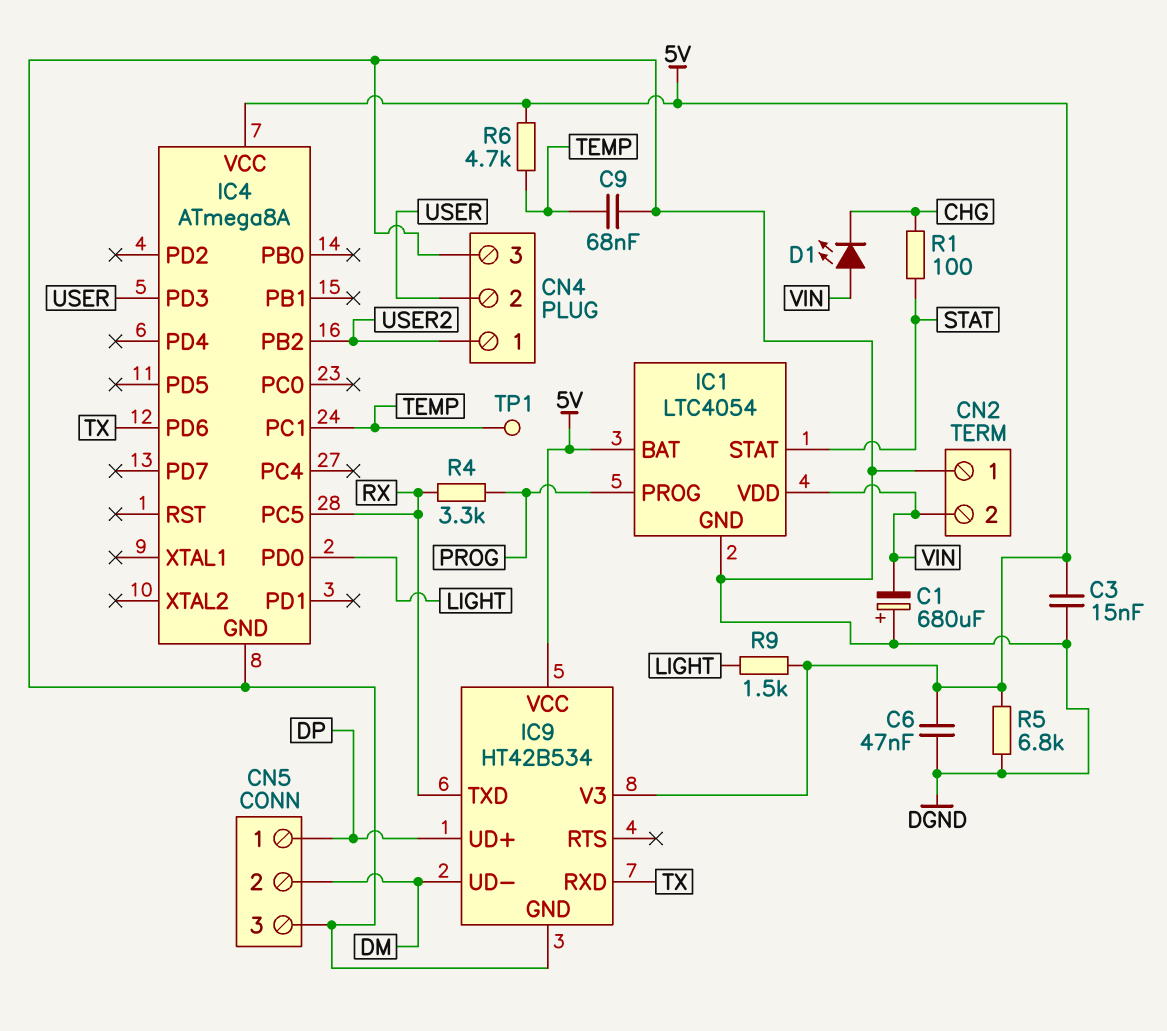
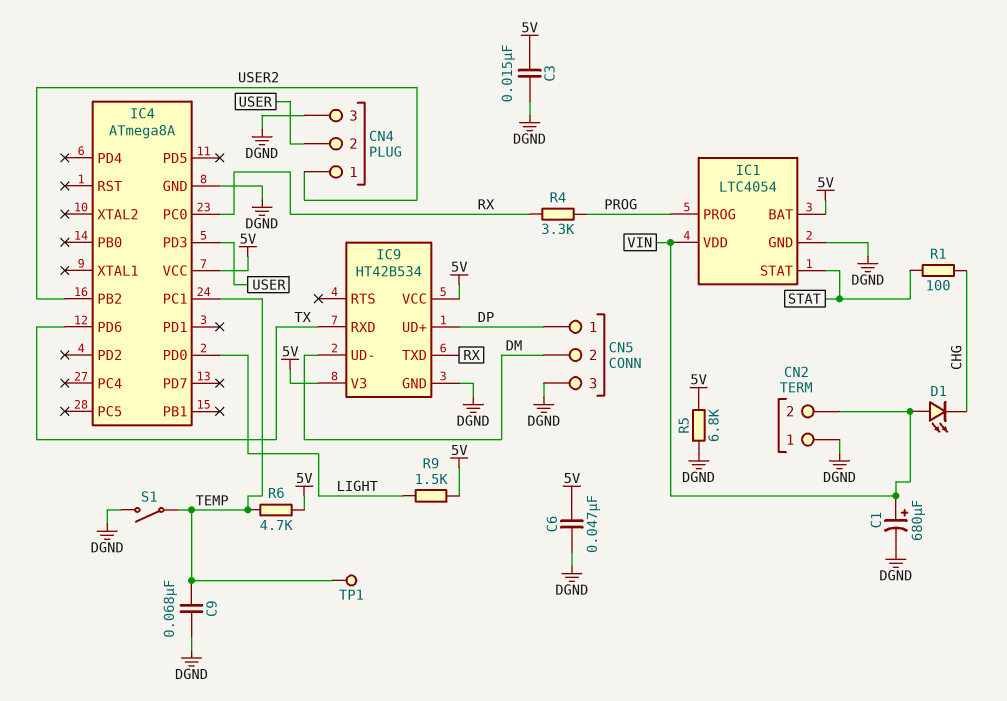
C1: 680uF (plus DGND, minus VIN) -> 680uF (plus VIN, minus DGND)
IC4 pin PC0: none -> RX
IC4 pin PC5: RX -> none
S1: none -> switch (DGND, TEMP)

